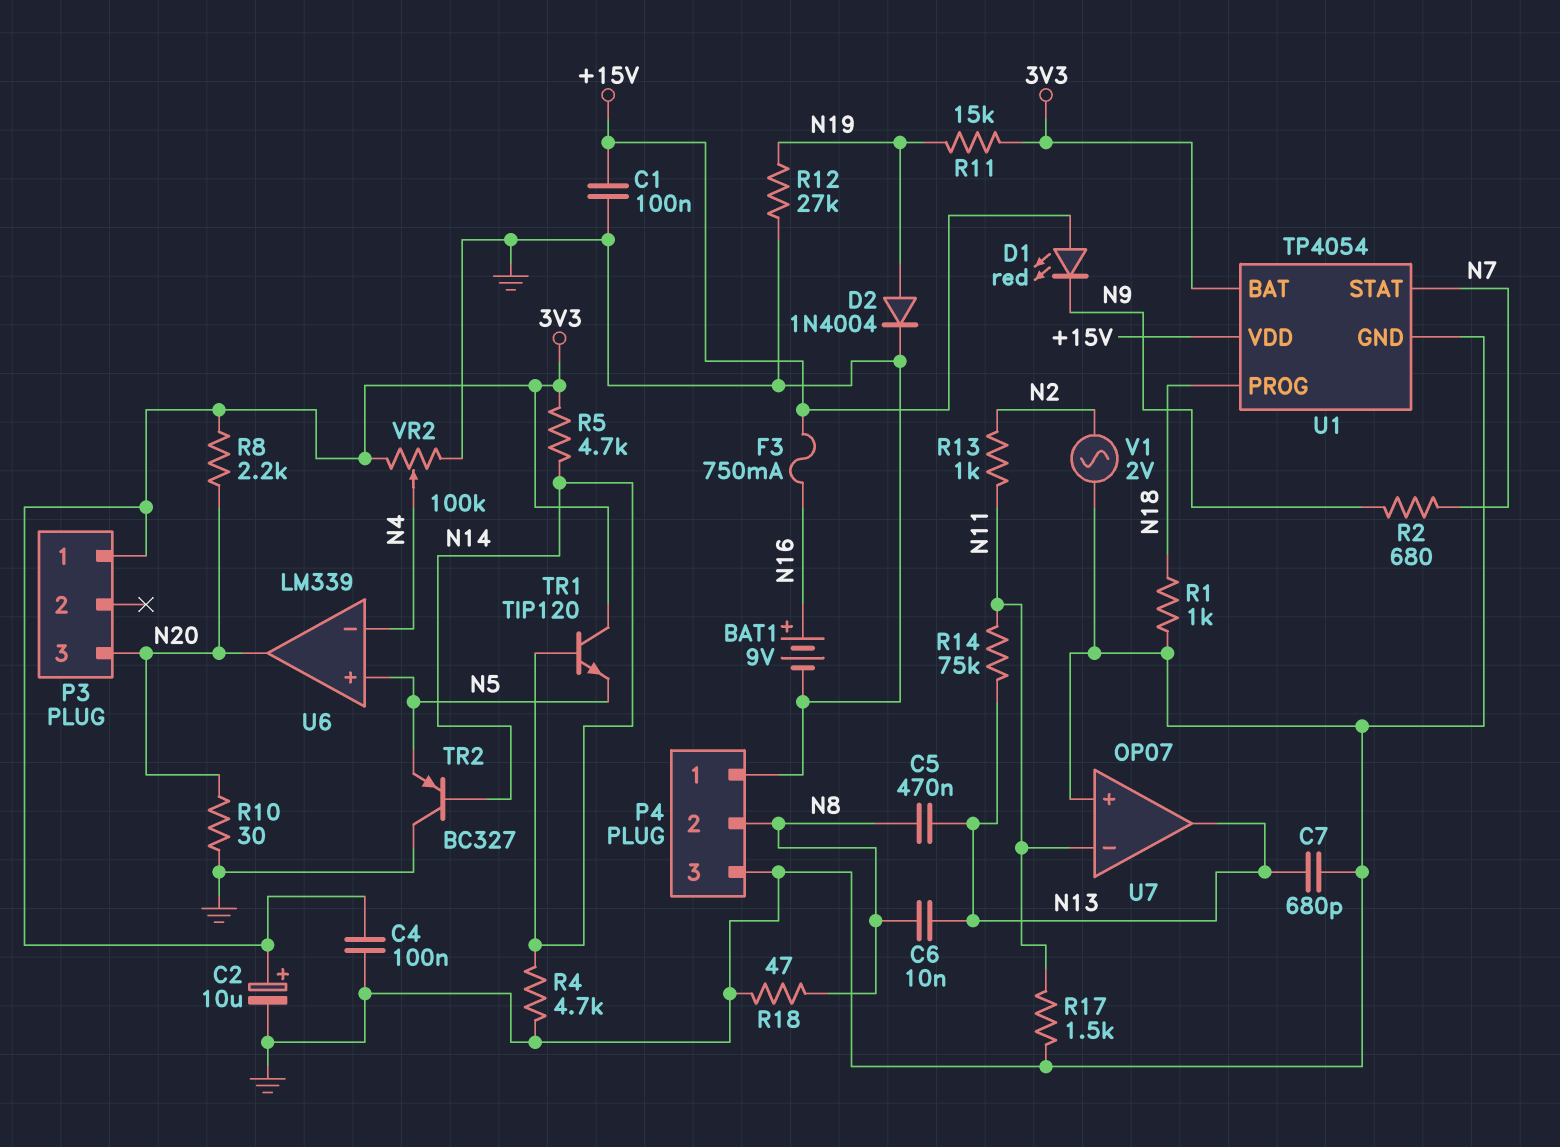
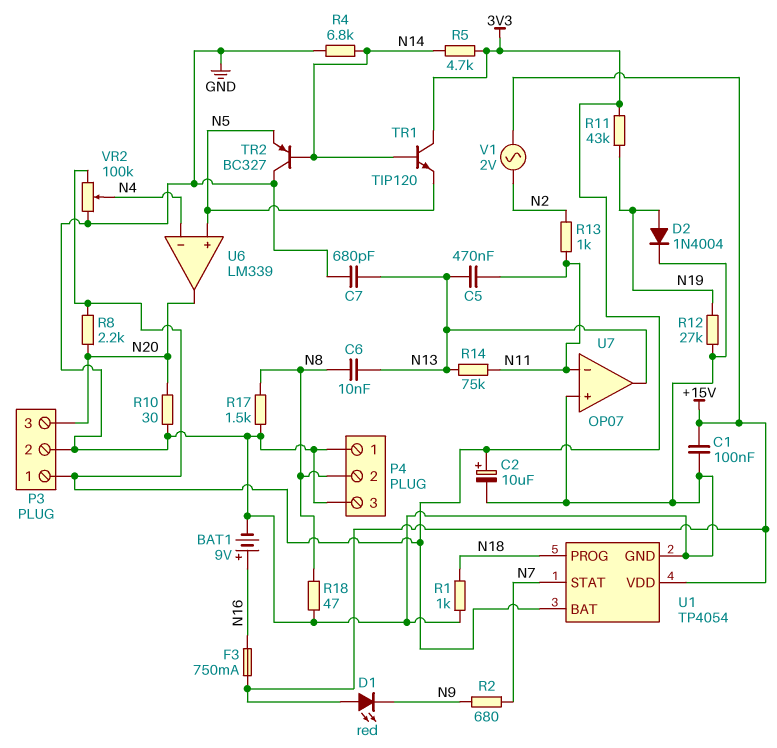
C4: 100nF (3V3, GND) -> none
C5: 470nF (N8, N13) -> 470nF (N11, N13)
P3 pin 2: none -> GND
R4: 4.7k (GND, N14) -> 6.8k (GND, N14)
R11: 15k (3V3, N19) -> 43k (3V3, N19)
R17: 1.5k (GND, N11) -> 1.5k (GND, N8)
V1: AC 2V (GND, N2) -> AC 2V (+15V, N2)

